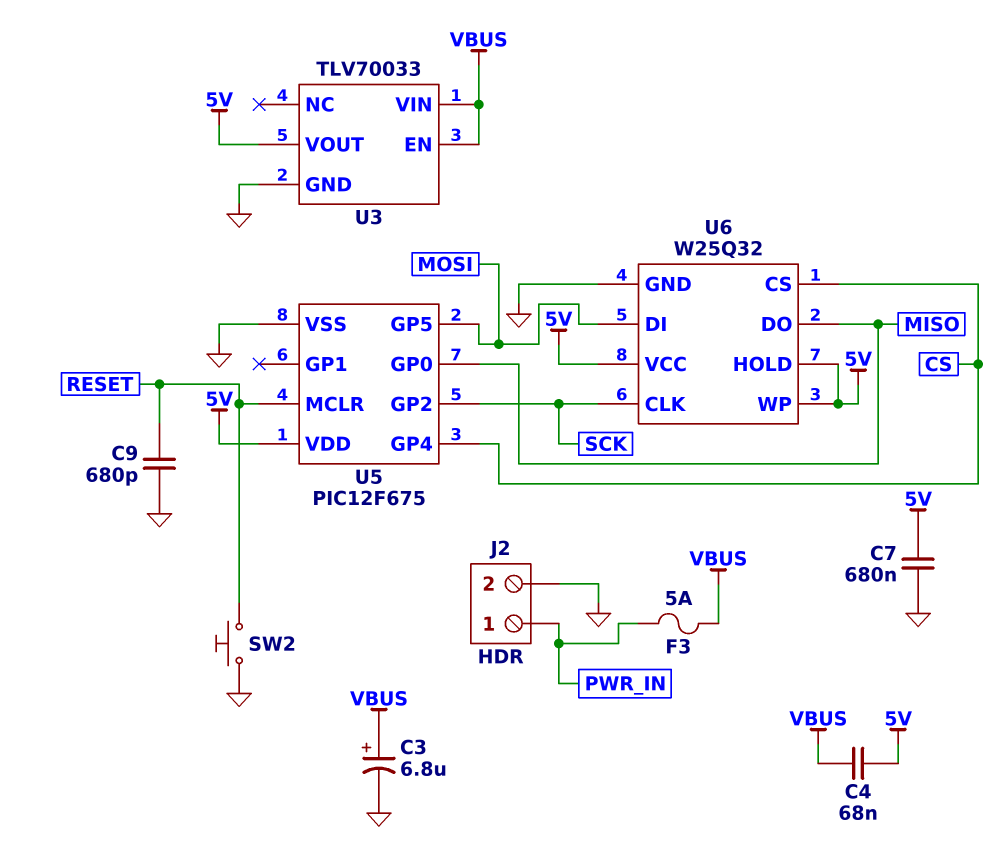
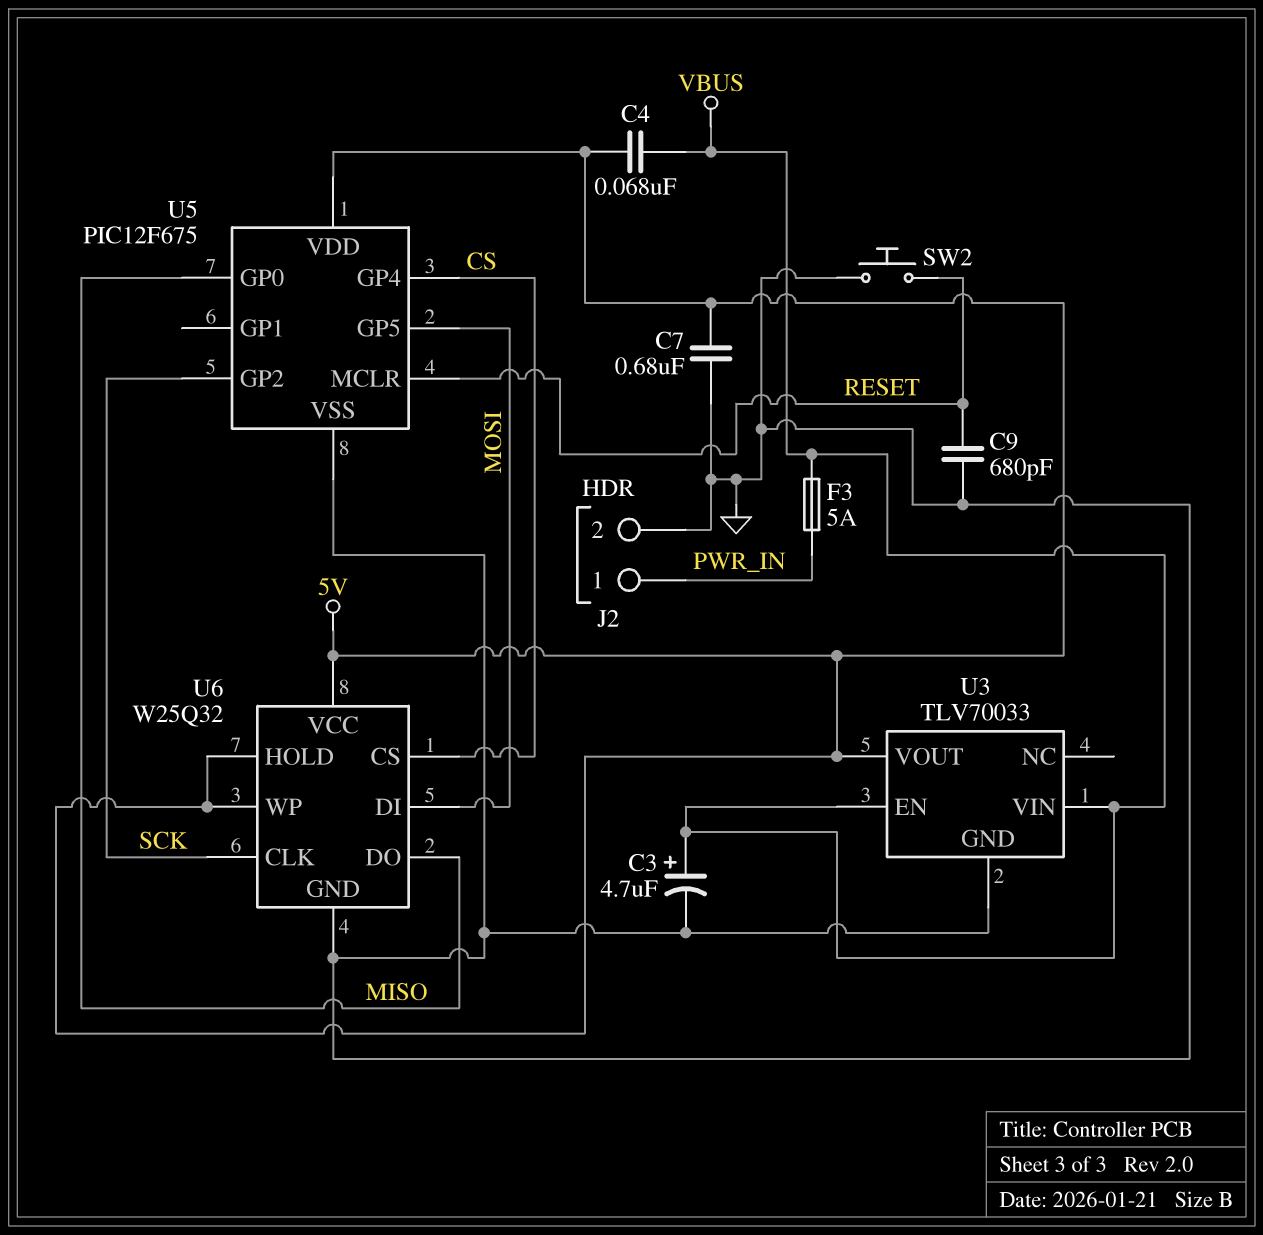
C3: 6.8uF (plus VBUS, minus GND) -> 4.7uF (plus VBUS, minus GND)

